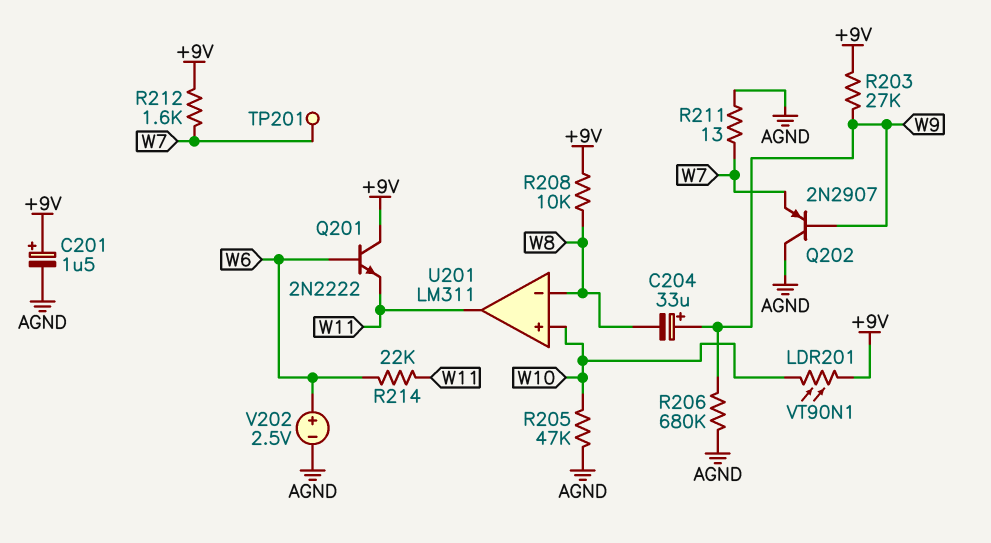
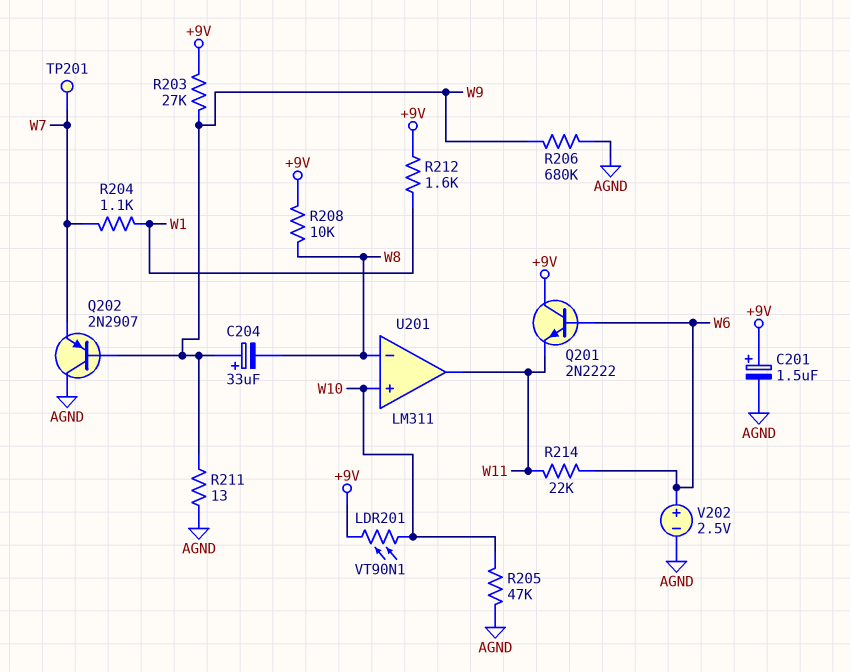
R204: none -> 1.1k (W1, W7)
R211: 13 (AGND, W7) -> 13 (AGND, W9)
R212: 1.6k (+9V, W7) -> 1.6k (+9V, W1)

